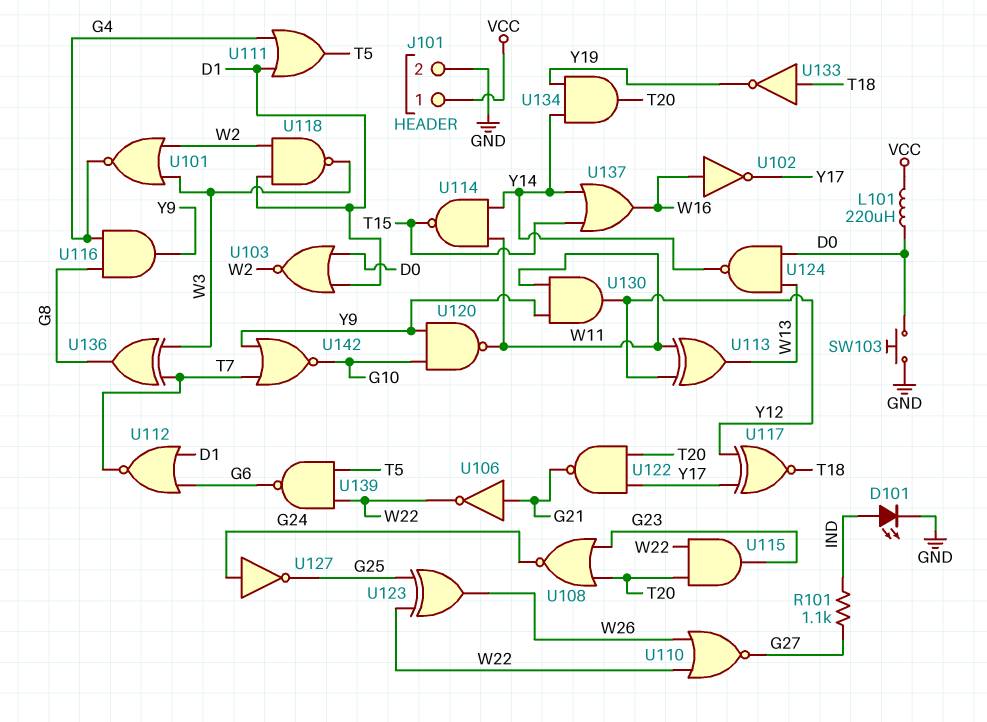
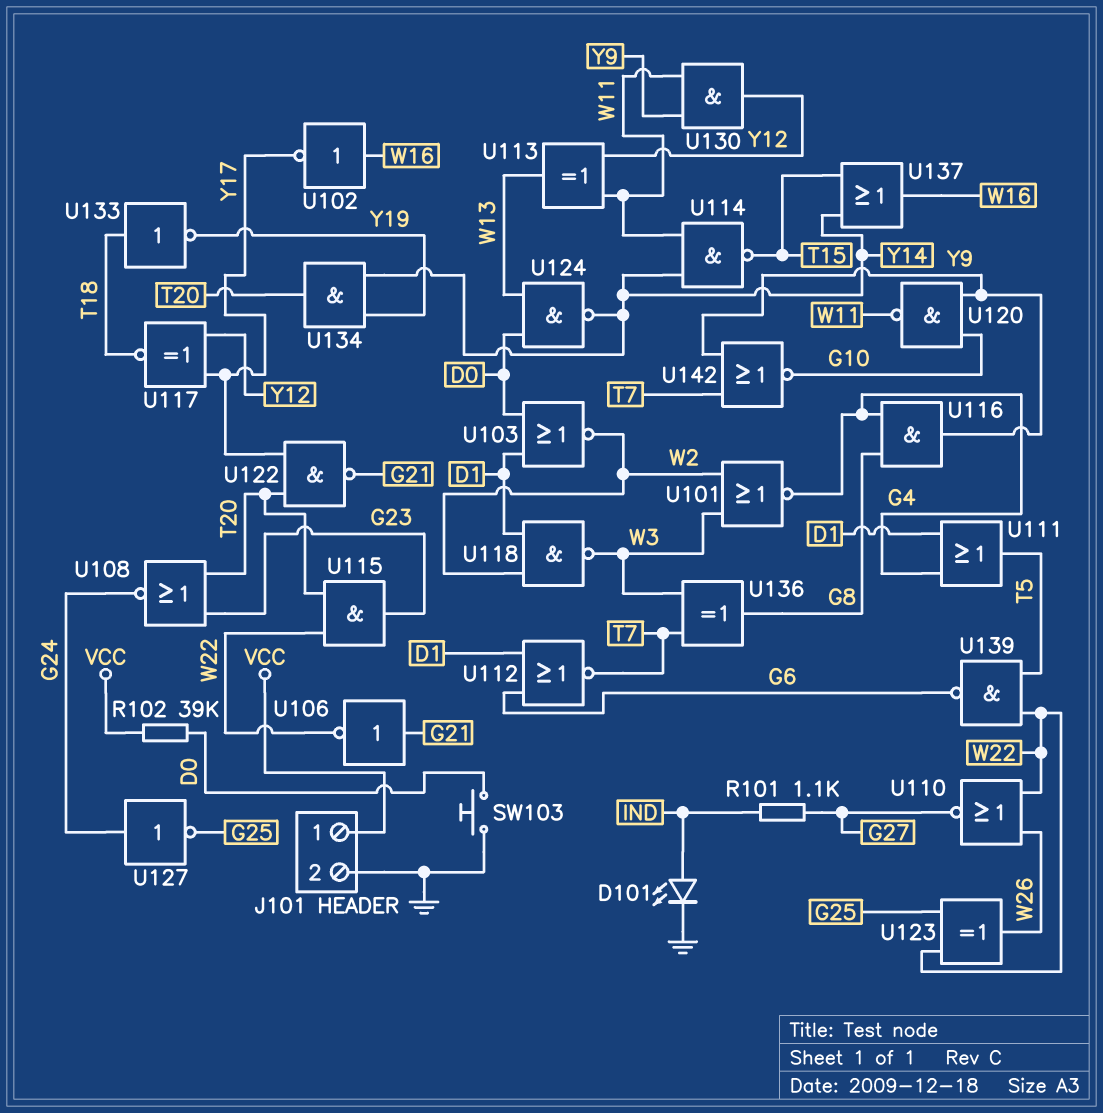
L101: 220uH (D0, VCC) -> none
R102: none -> 39k (D0, VCC)

